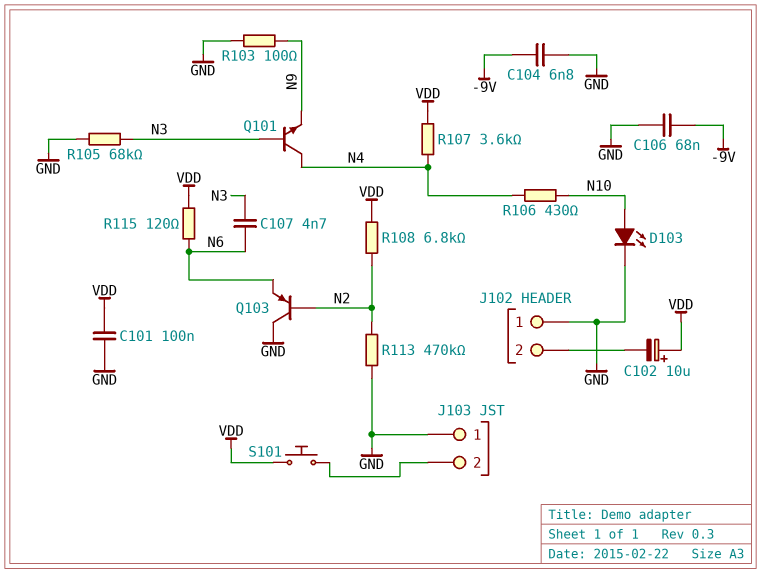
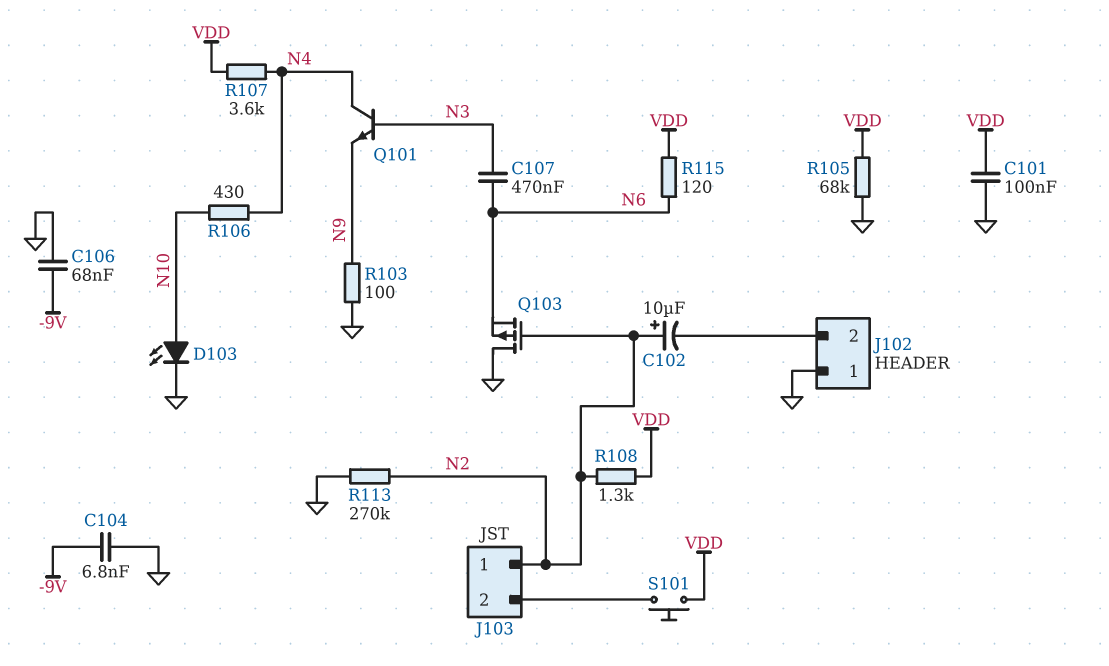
C102: 10uF (plus VDD, minus J102/2) -> 10uF (plus N2, minus J102/2)
C107: 4.7nF (N3, N6) -> 470nF (N3, N6)
J103 pin 1: GND -> N2
Q103: PNP (B N2, C GND, E N6) -> PMOS (G N2, D GND, S N6)
R105: 68k (GND, N3) -> 68k (GND, VDD)
R108: 6.8k (N2, VDD) -> 1.3k (N2, VDD)
R113: 470k (GND, N2) -> 270k (GND, N2)

